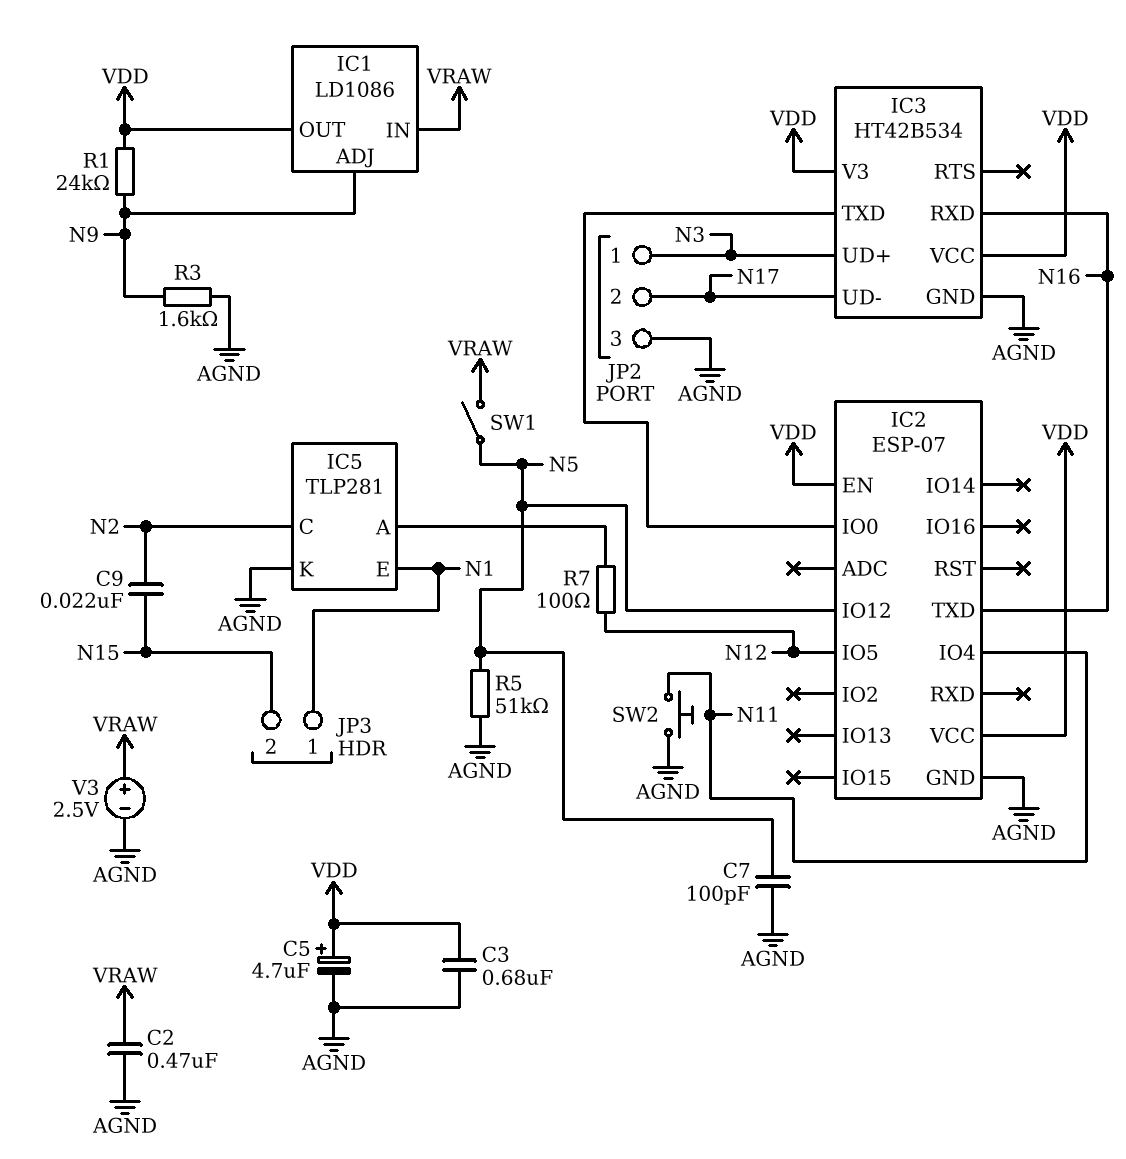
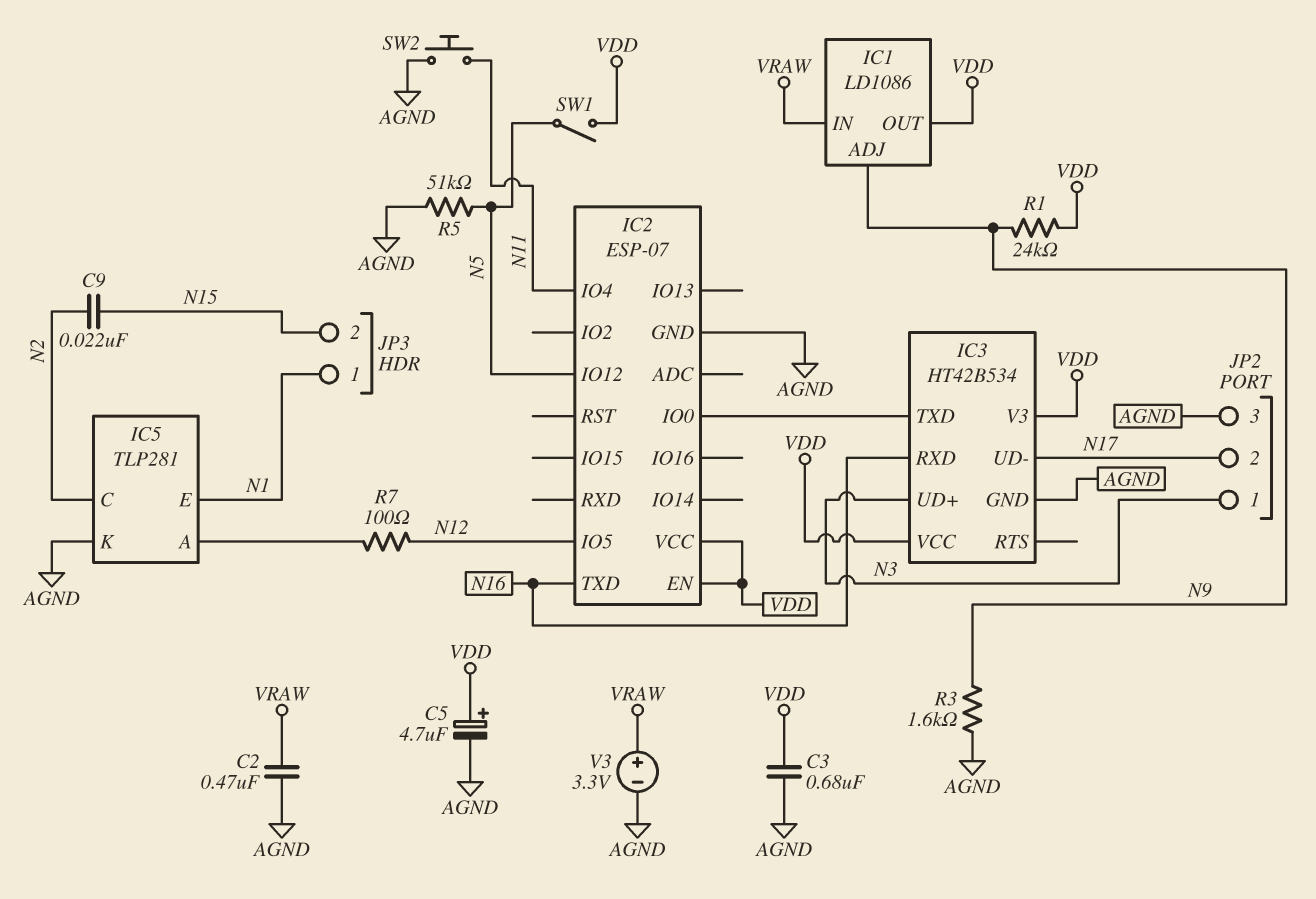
C7: 100pF (AGND, N5) -> none
SW1: switch (N5, VRAW) -> switch (N5, VDD)
V3: 2.5V (plus VRAW, minus AGND) -> 3.3V (plus VRAW, minus AGND)

